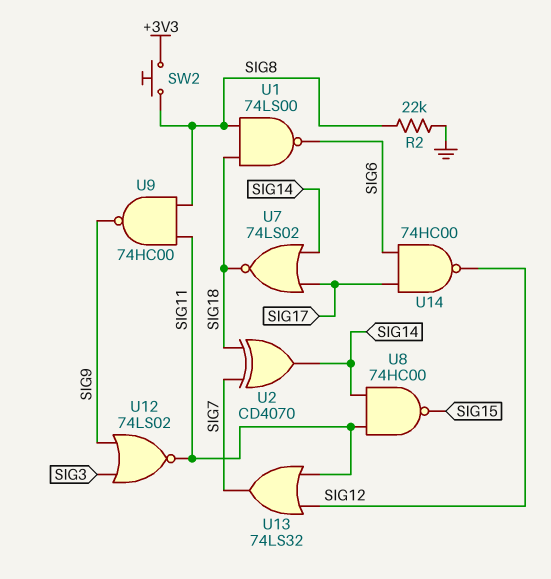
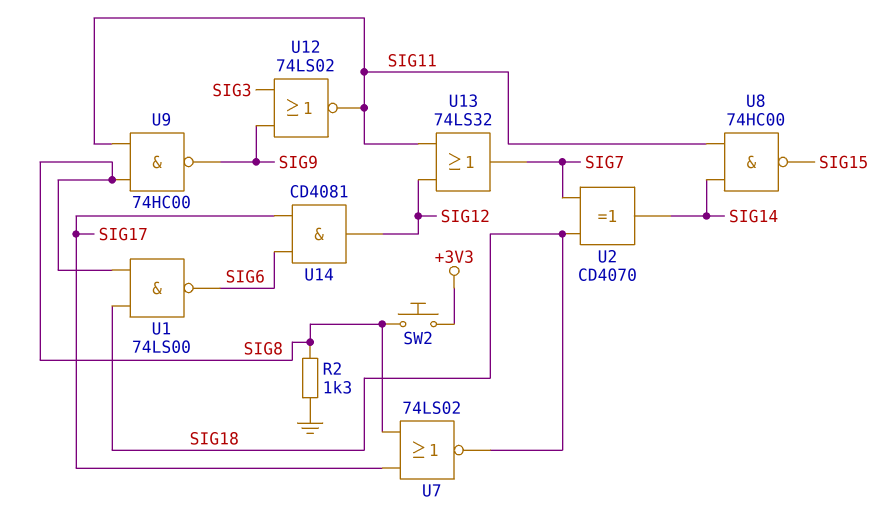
R2: 22k (GND, SIG8) -> 1.3k (GND, SIG8)
U7: NOR 74LS02 (in SIG14, in SIG17, out SIG18) -> NOR 74LS02 (in SIG8, in SIG17, out SIG18)
U14: NAND 74HC00 (in SIG6, in SIG17, out SIG12) -> AND CD4081 (in SIG6, in SIG17, out SIG12)

